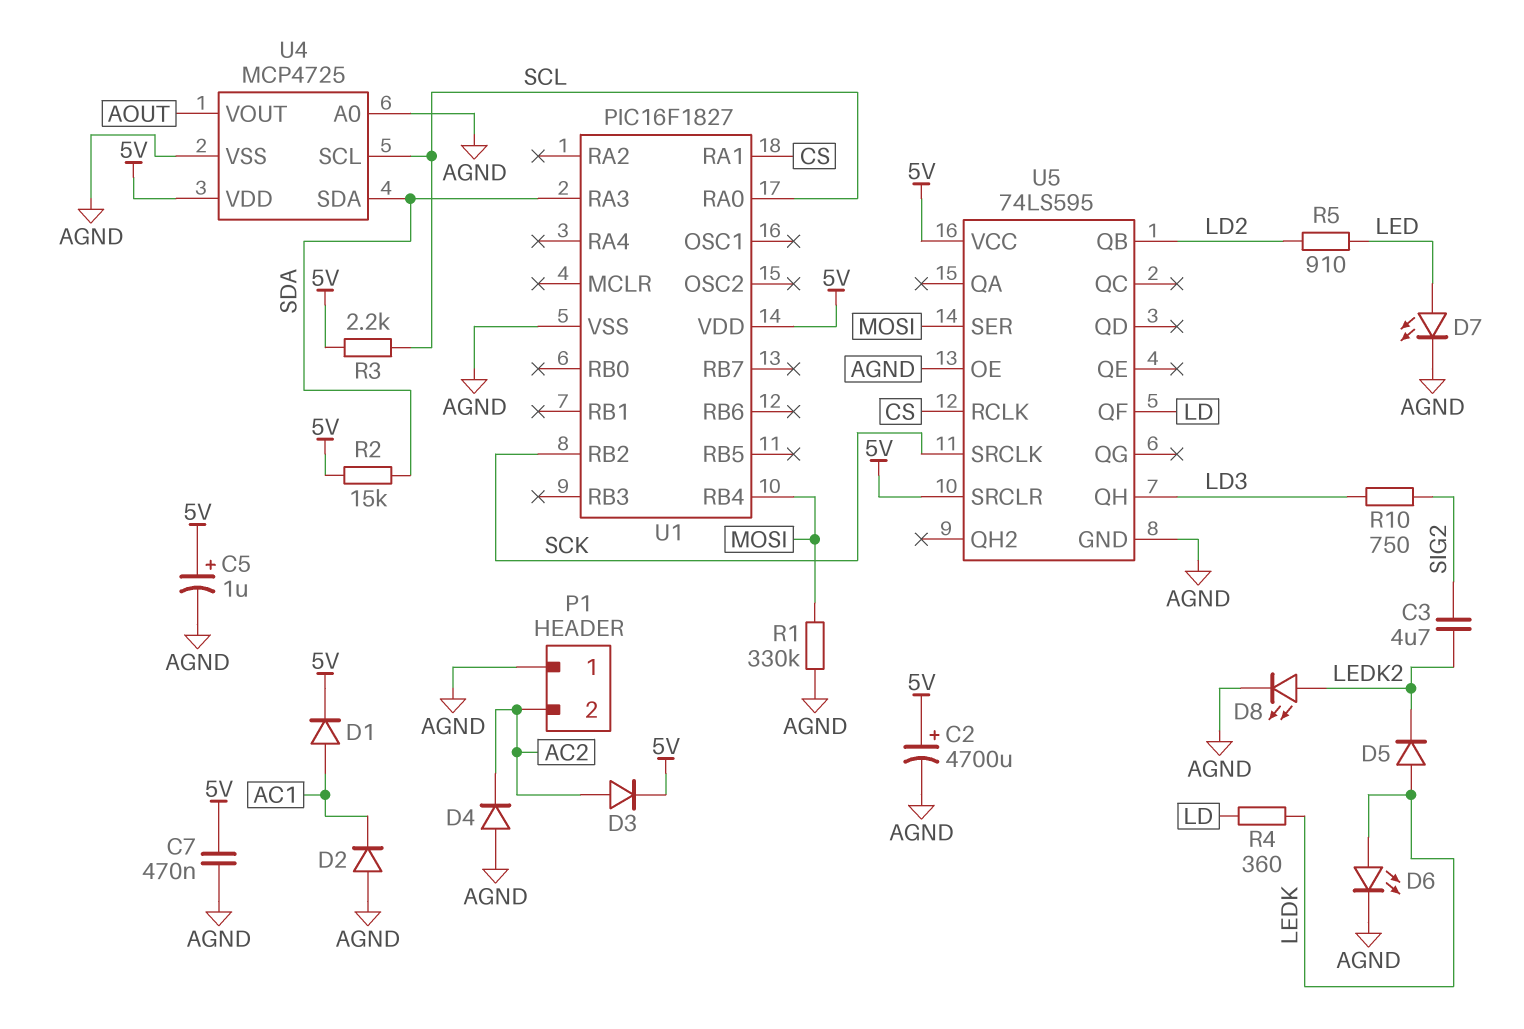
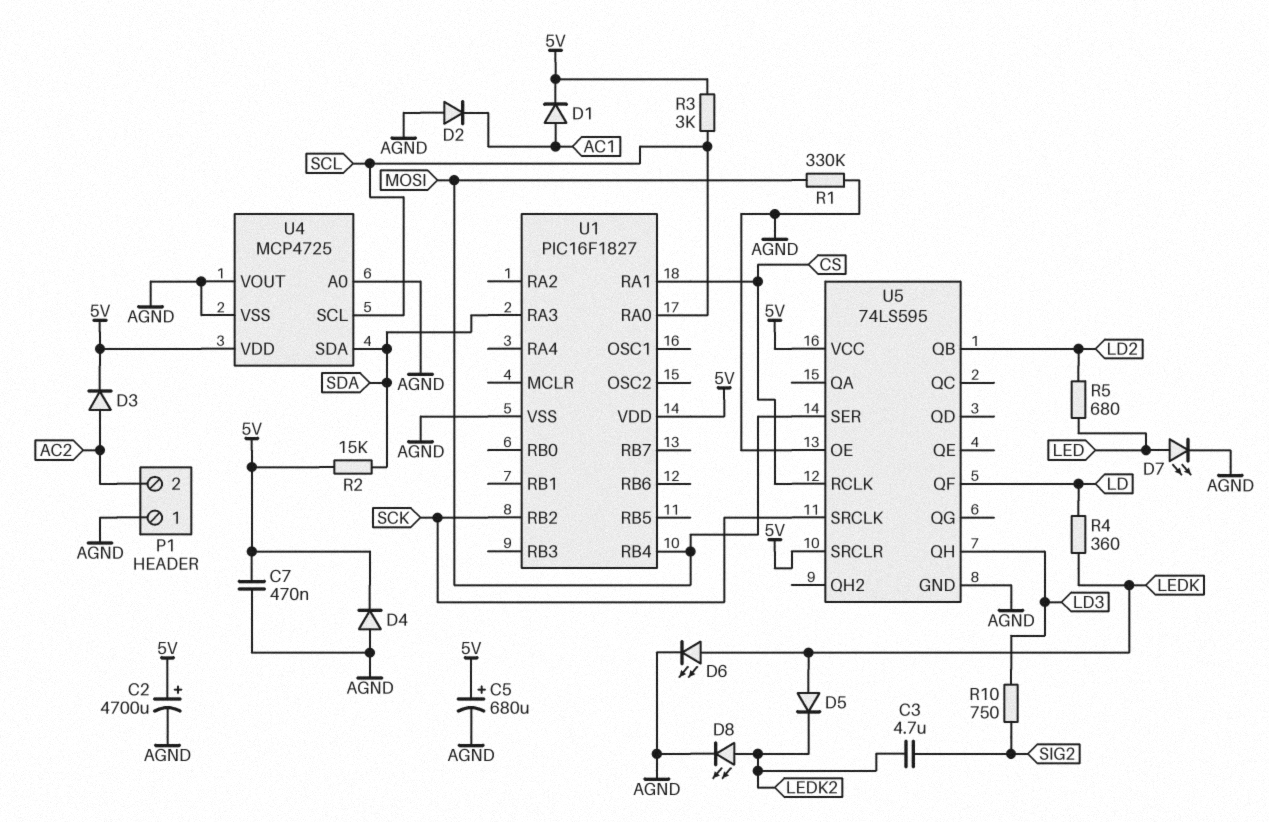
C5: 1uF (plus 5V, minus AGND) -> 680uF (plus 5V, minus AGND)
D4: diode (A AGND, K AC2) -> diode (A AGND, K 5V)
R3: 2.2k (5V, SCL) -> 3k (5V, SCL)
R5: 910 (LD2, LED) -> 680 (LD2, LED)
U4 pin VOUT: AOUT -> AGND

